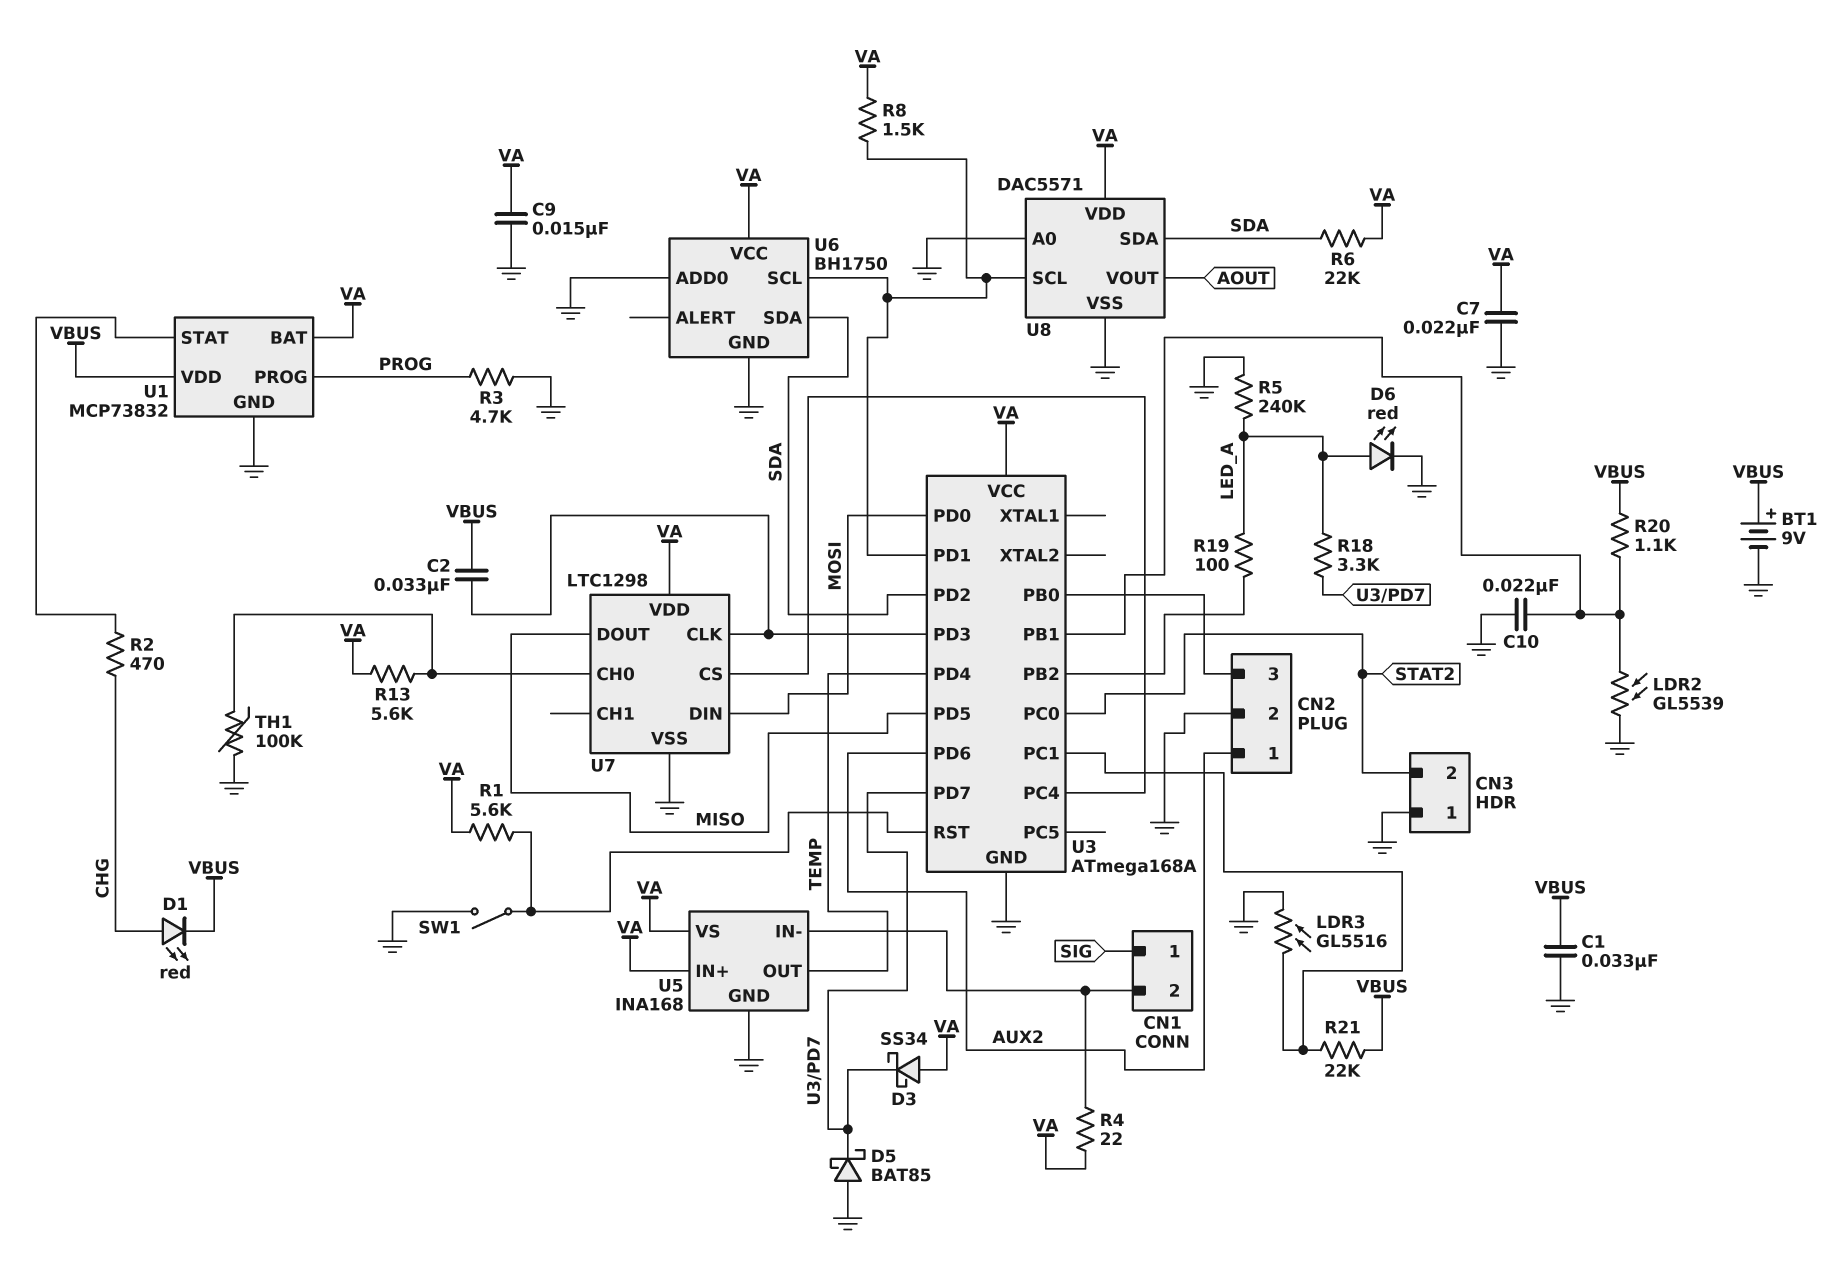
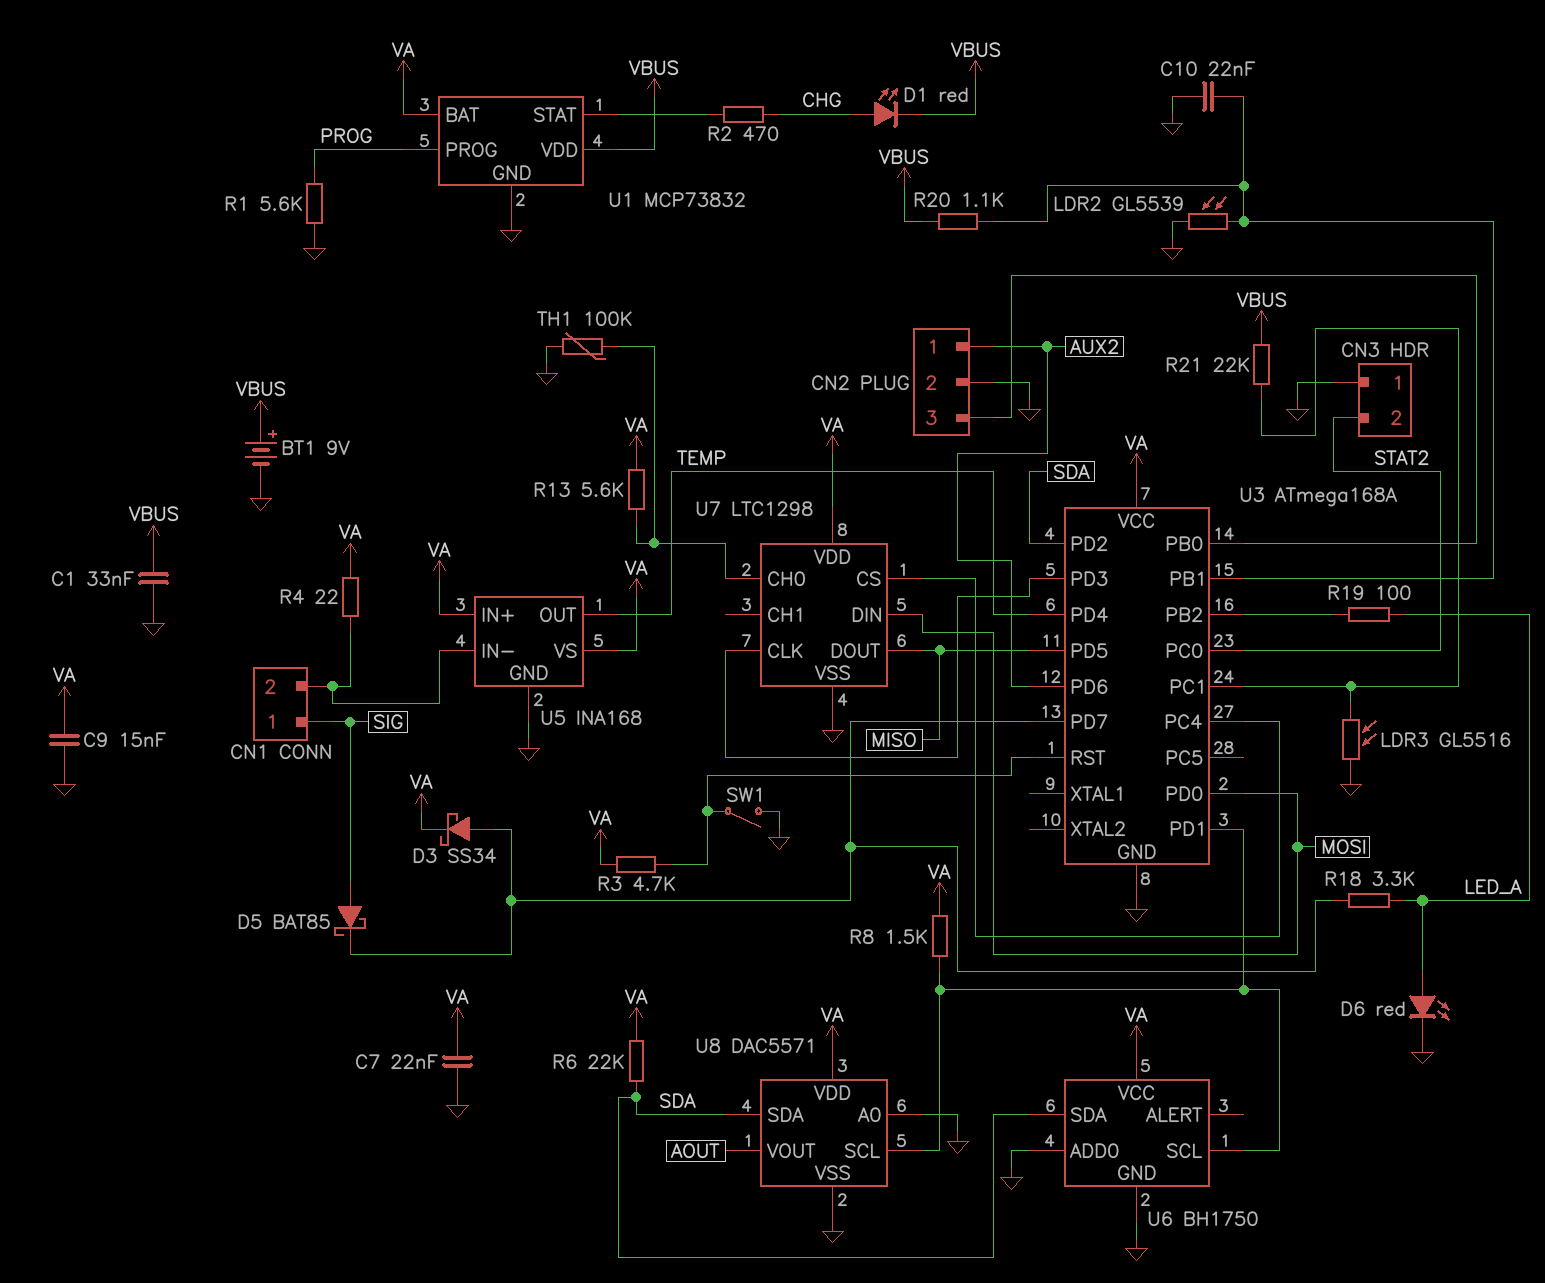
C2: 33nF (U3/PD3, VBUS) -> none
D3: schottky SS34 (A VA, K U3/PD7) -> schottky SS34 (A U3/PD7, K VA)
D5: schottky BAT85 (A GND, K U3/PD7) -> schottky BAT85 (A SIG, K U3/PD7)
R1: 5.6k (U3/RST, VA) -> 5.6k (GND, PROG)
R3: 4.7k (GND, PROG) -> 4.7k (U3/RST, VA)
R5: 240k (GND, LED_A) -> none

